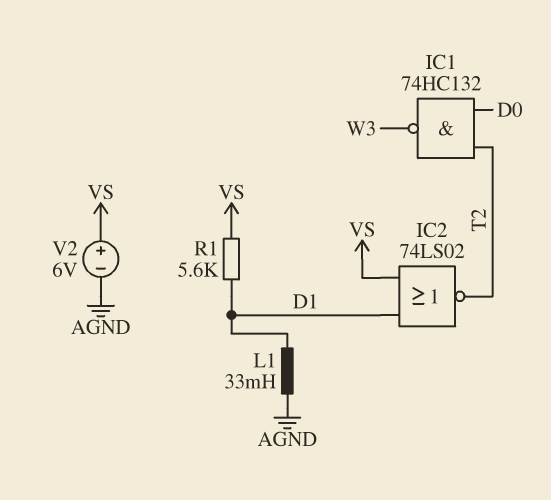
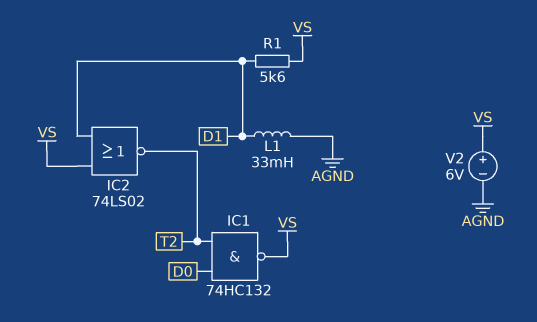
IC1: NAND 74HC132 (in D0, in T2, out W3) -> NAND 74HC132 (in D0, in T2, out VS)

